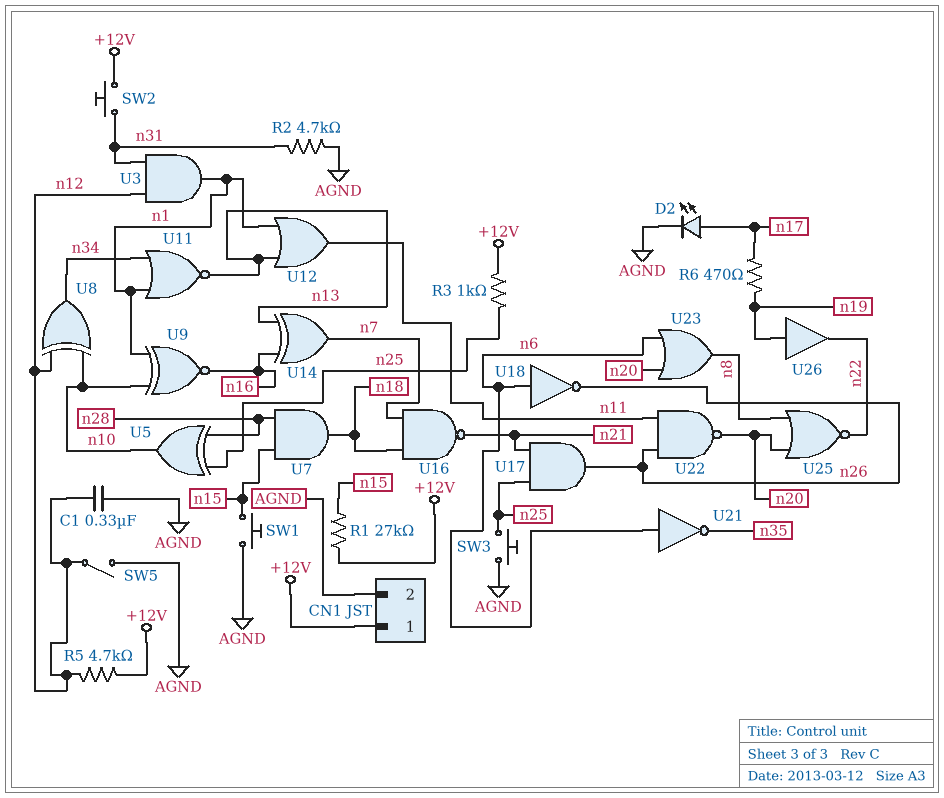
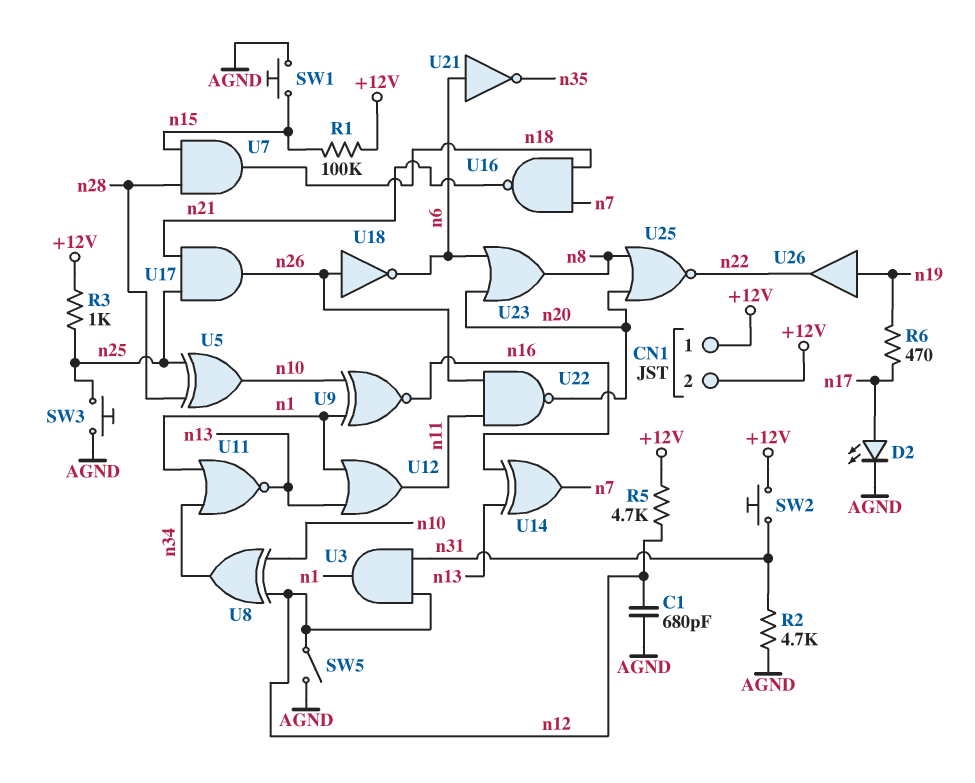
C1: 330nF (AGND, n12) -> 680pF (AGND, n12)
CN1 pin 2: AGND -> +12V
R1: 27k (+12V, n15) -> 100k (+12V, n15)
U18: NOT (in n6, out n26) -> NOT (in n26, out n6)

